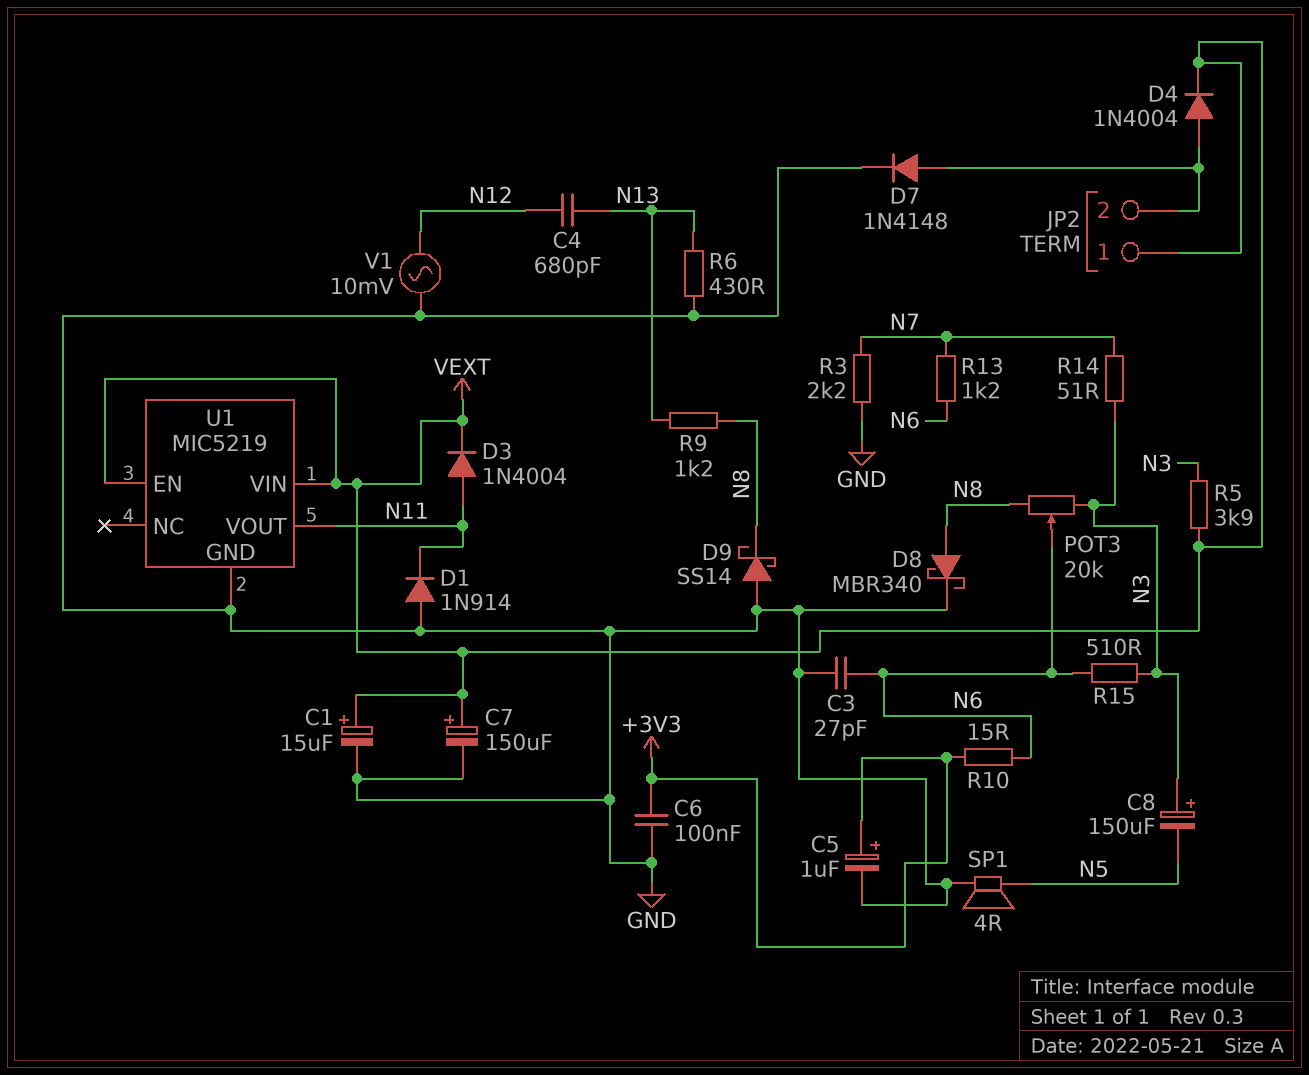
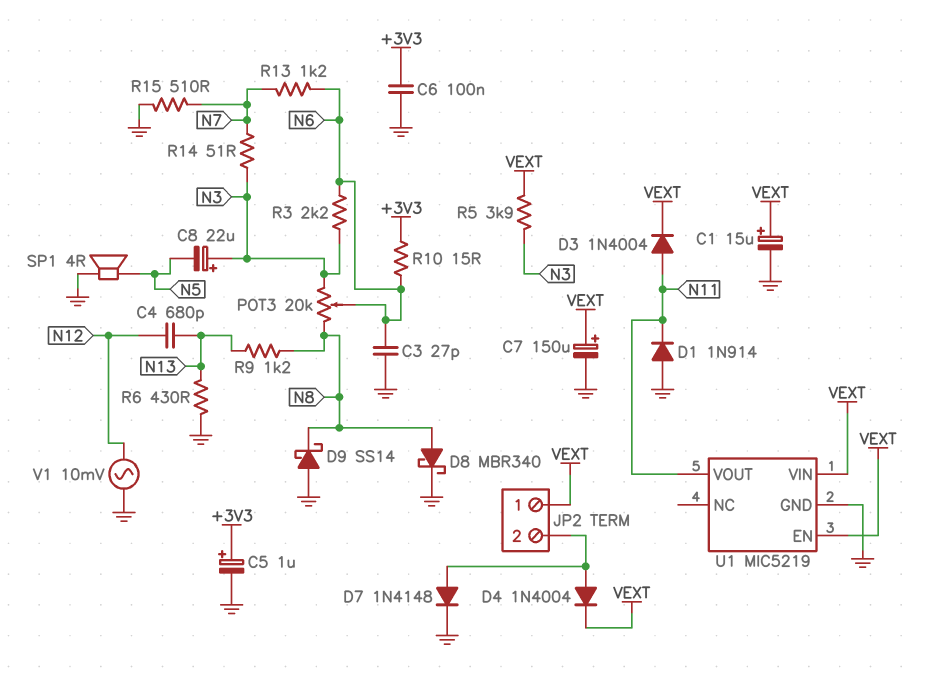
C8: 150uF (plus N3, minus N5) -> 22uF (plus N3, minus N5)
R3: 2.2k (GND, N7) -> 2.2k (N3, N6)
R15: 510 (N3, N6) -> 510 (GND, N7)

